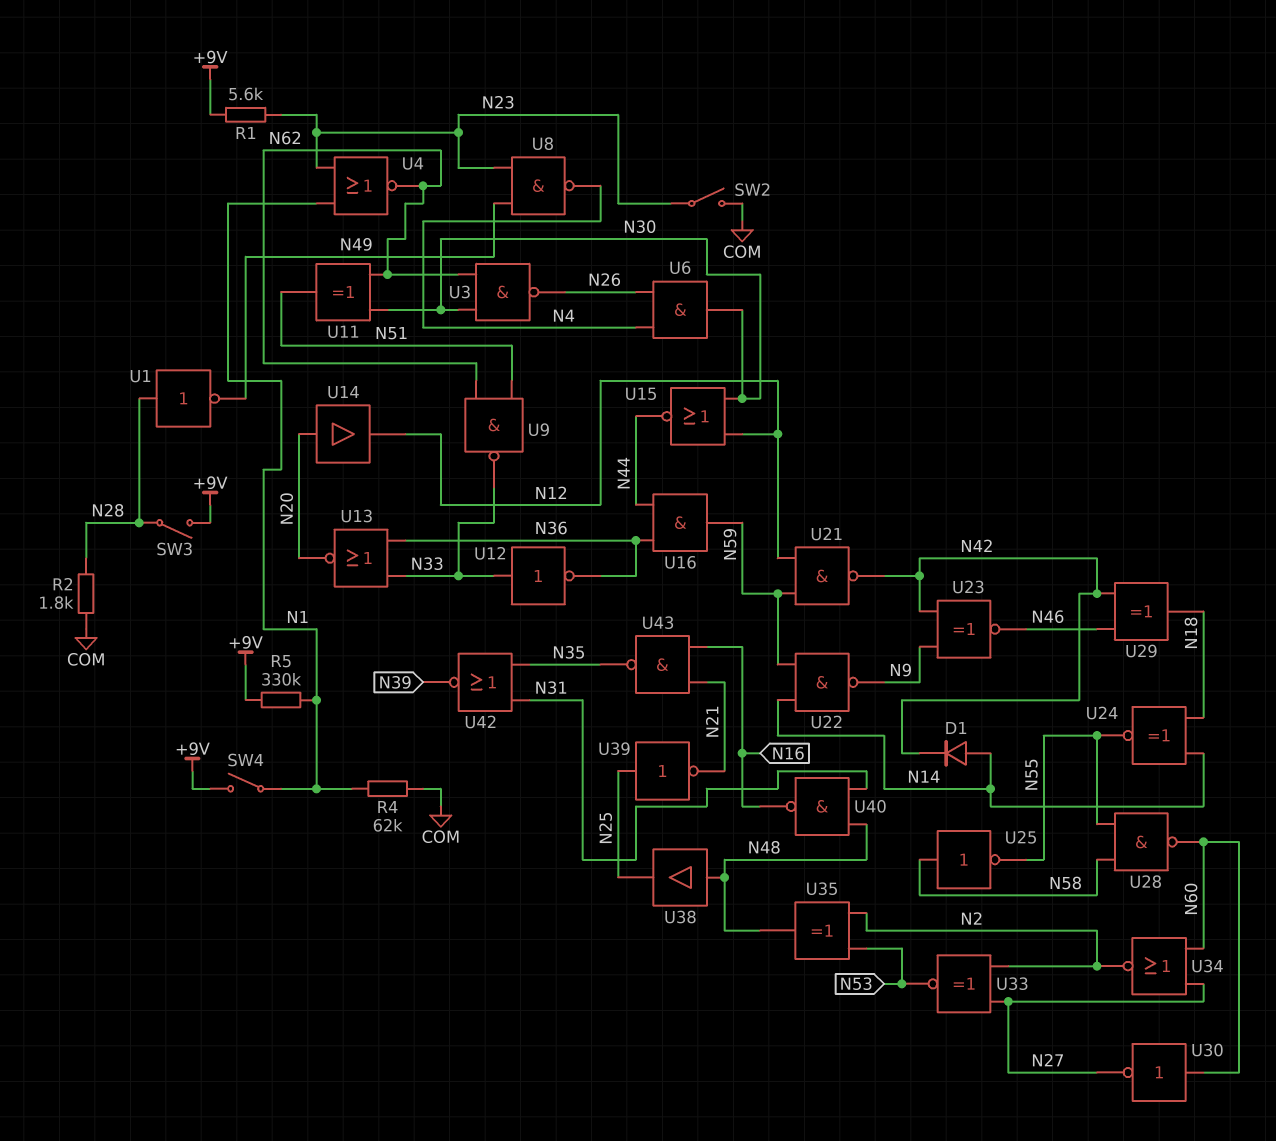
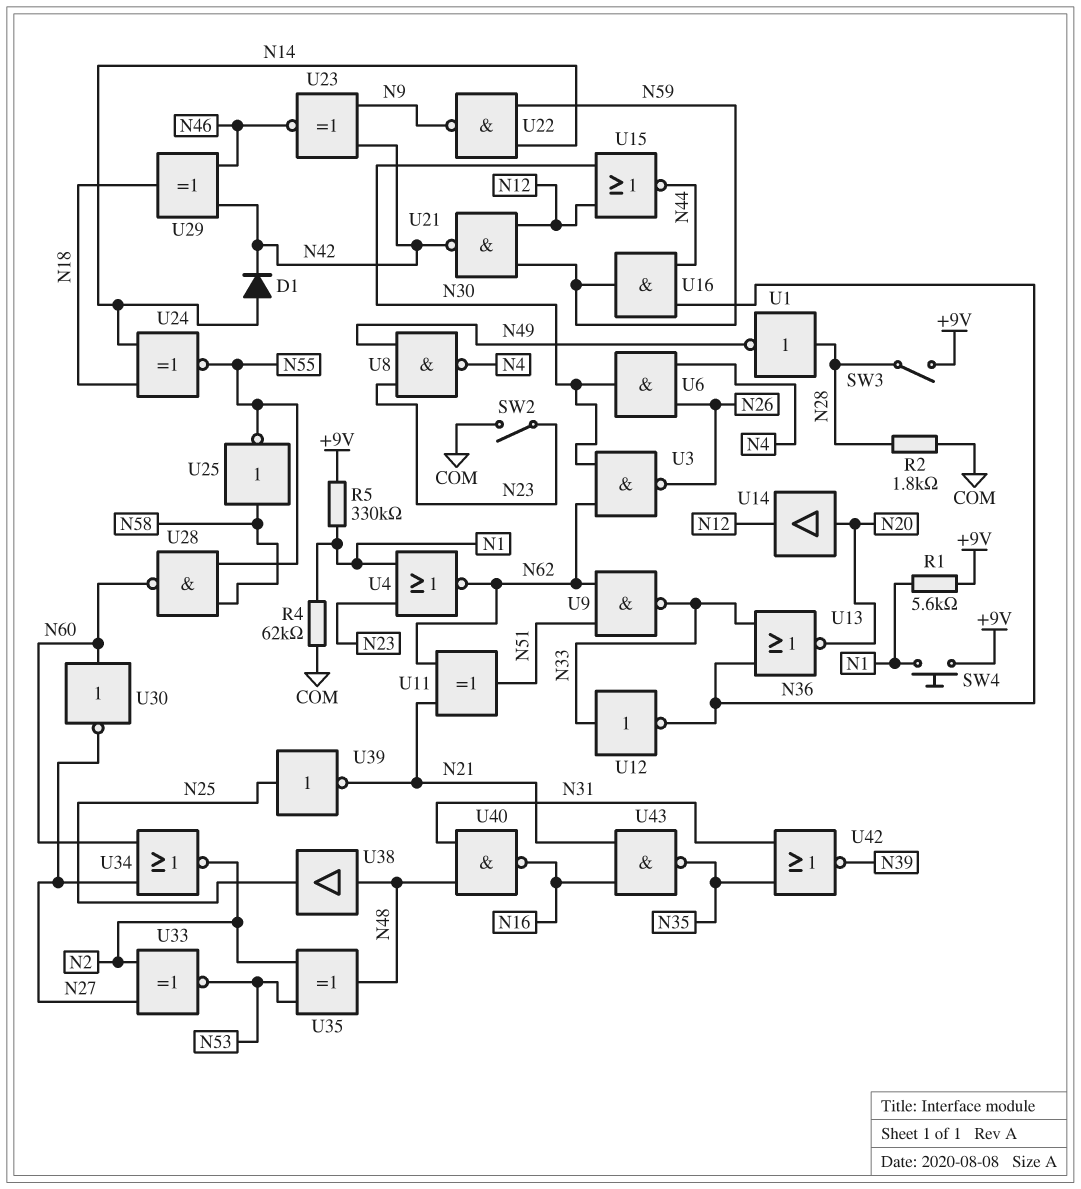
R1: 5.6k (+9V, N23) -> 5.6k (+9V, N1)
SW4: switch (+9V, N1) -> button (+9V, N1)
U11: XOR (in N30, in N62, out N51) -> XOR (in N21, in N62, out N51)

